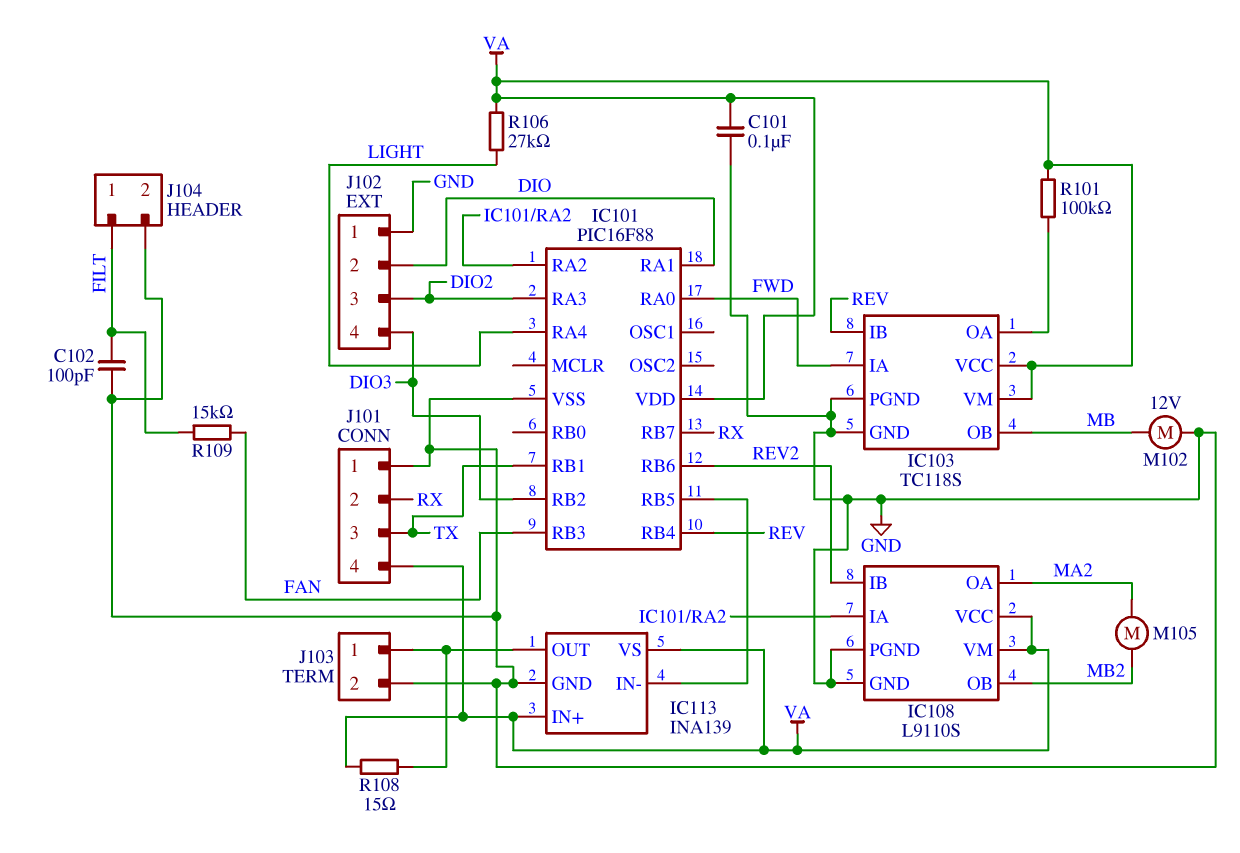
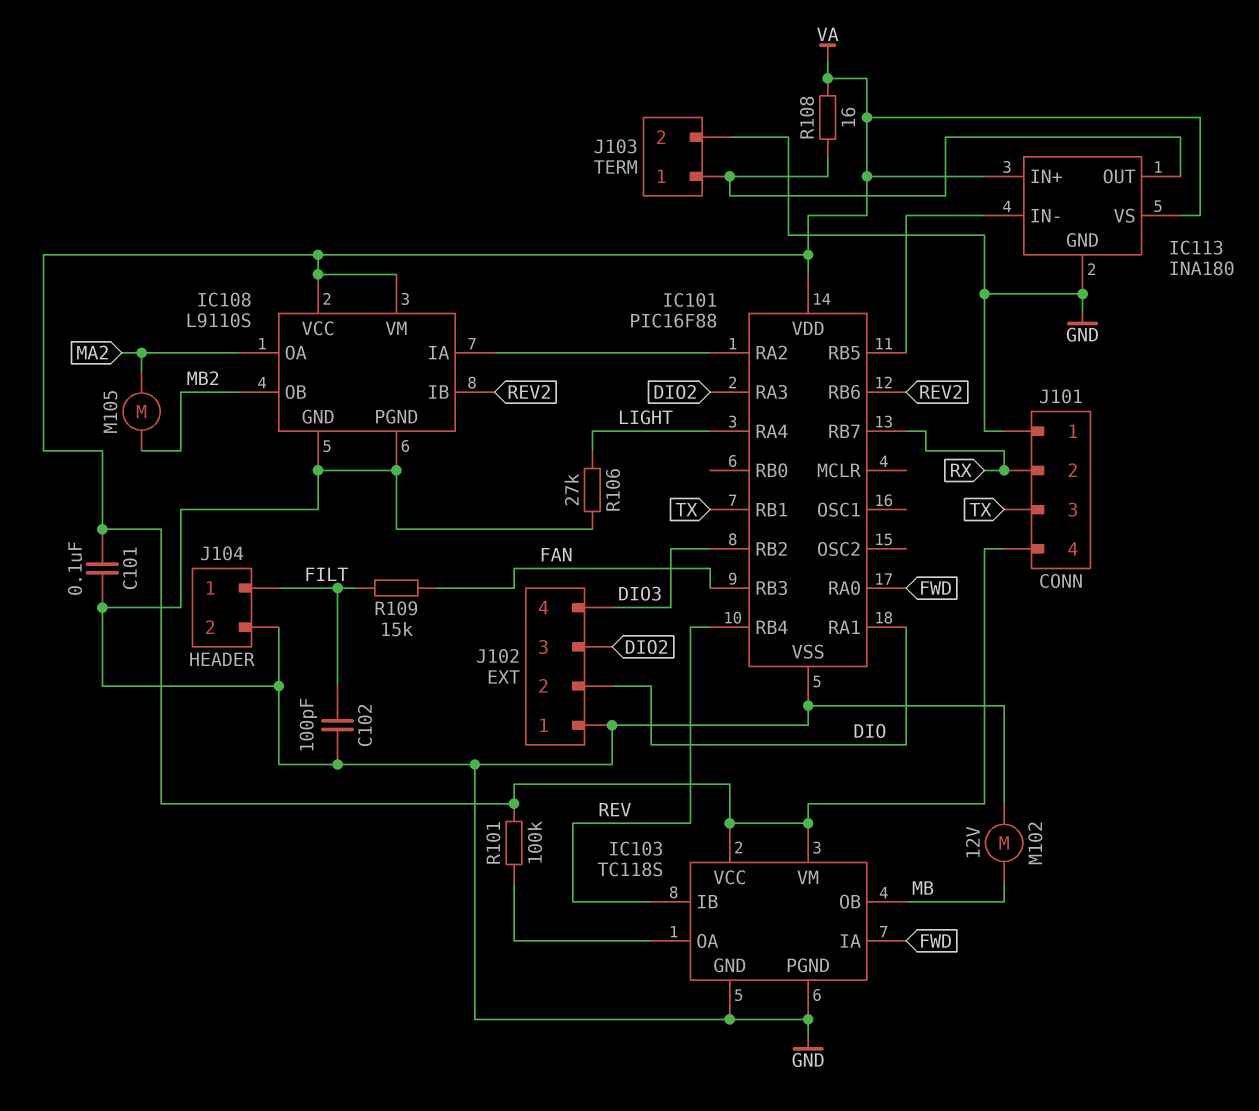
IC113: INA139 -> INA180
R106: 27k (LIGHT, VA) -> 27k (GND, LIGHT)
R108: 15 (IC113/OUT, VA) -> 16 (IC113/OUT, VA)

